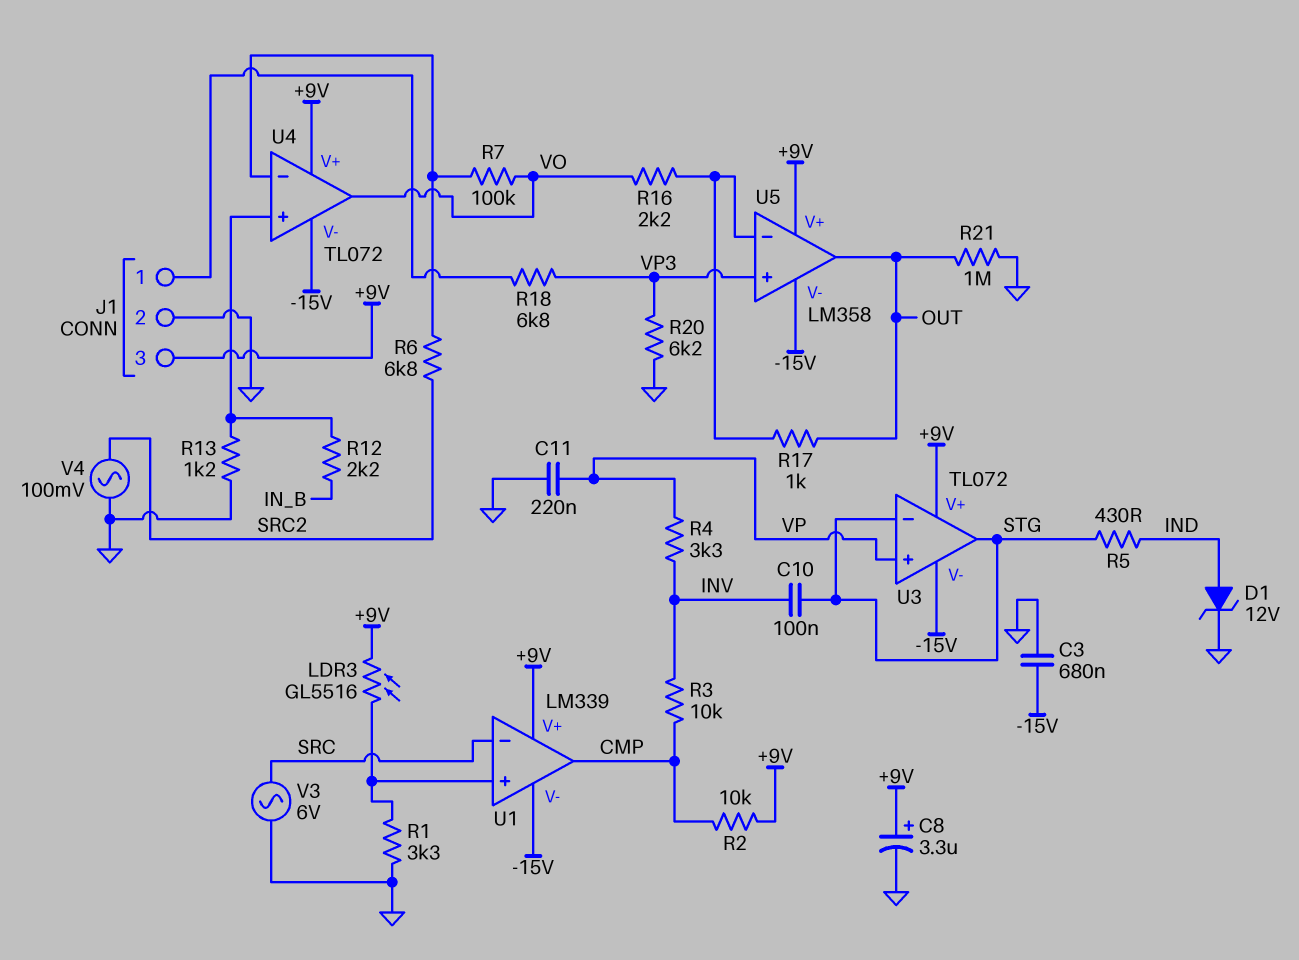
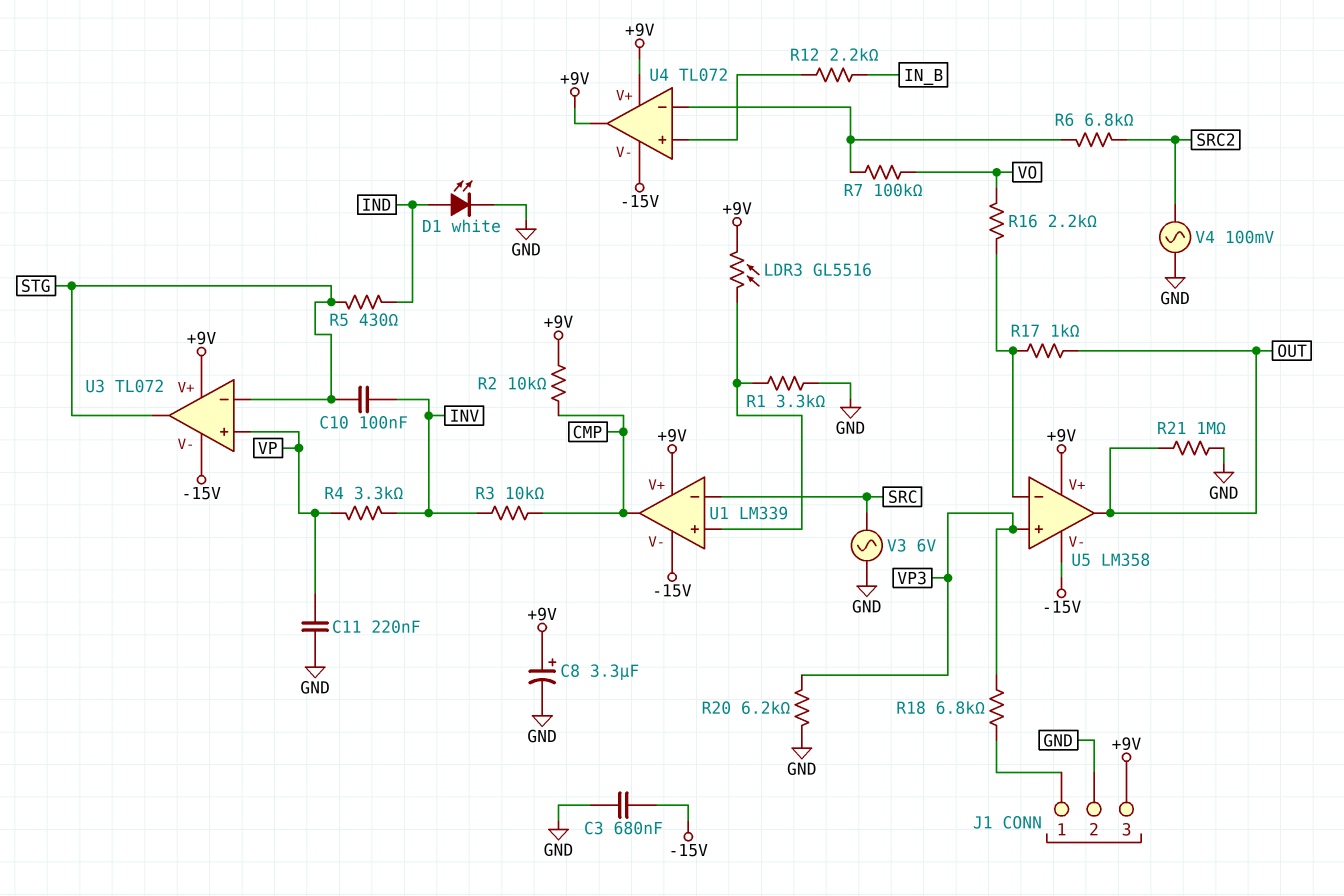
D1: zener 12V (A IND, K GND) -> LED white (A IND, K GND)
R13: 1.2k (GND, U4/in+) -> none
U4 pin out: VO -> +9V

